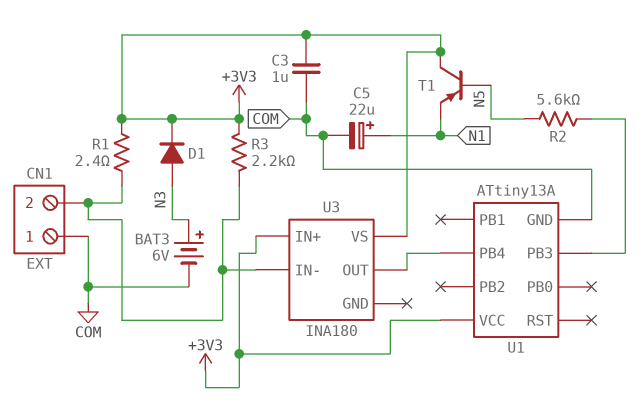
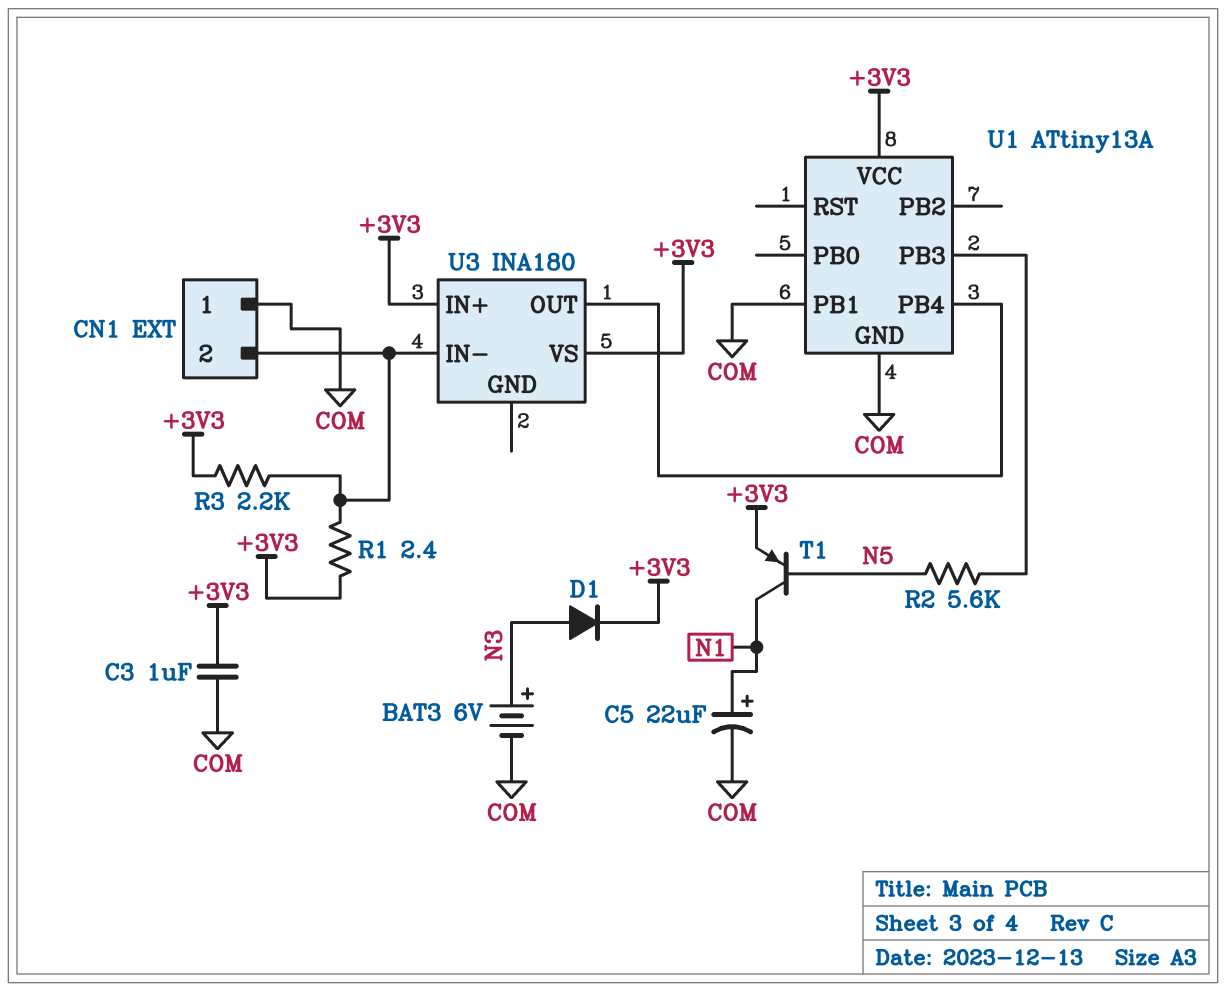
T1: PNP (B N5, C +3V3, E N1) -> PNP (B N5, C N1, E +3V3)
U1 pin PB1: none -> COM

